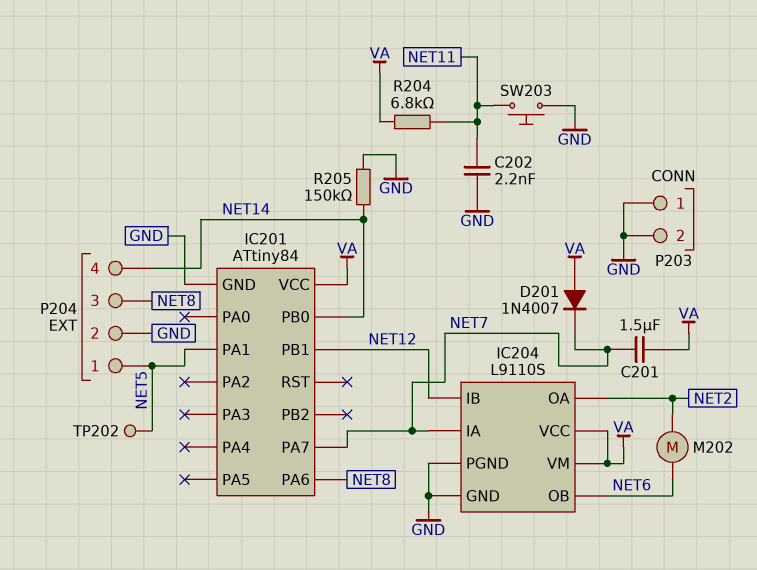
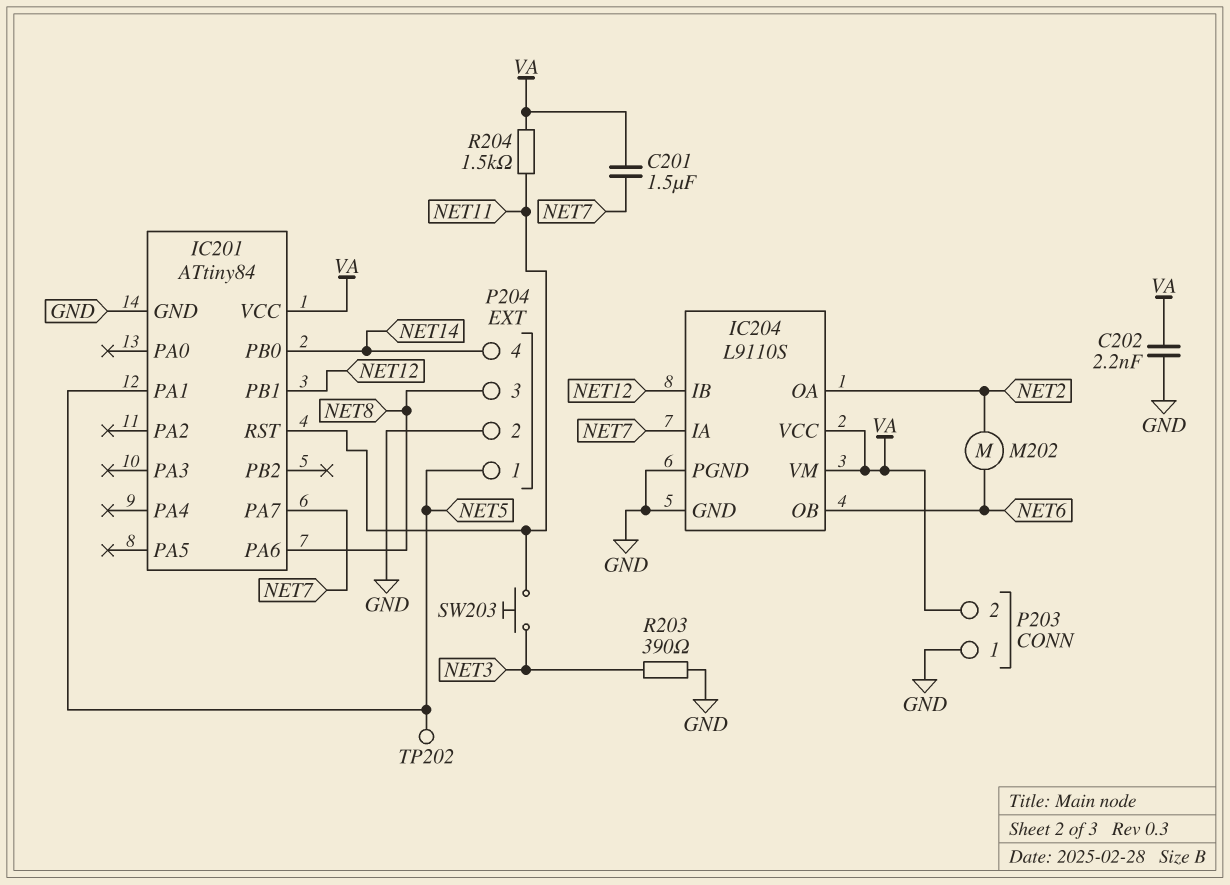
C202: 2.2nF (GND, NET11) -> 2.2nF (GND, VA)
D201: diode 1N4007 (A VA, K NET7) -> none
IC201 pin RST: none -> NET11
P203 pin 2: GND -> VA
R203: none -> 390 (GND, NET3)
R204: 6.8k (NET11, VA) -> 1.5k (NET11, VA)
R205: 150k (GND, NET14) -> none
SW203: button (GND, NET11) -> button (NET3, NET11)

